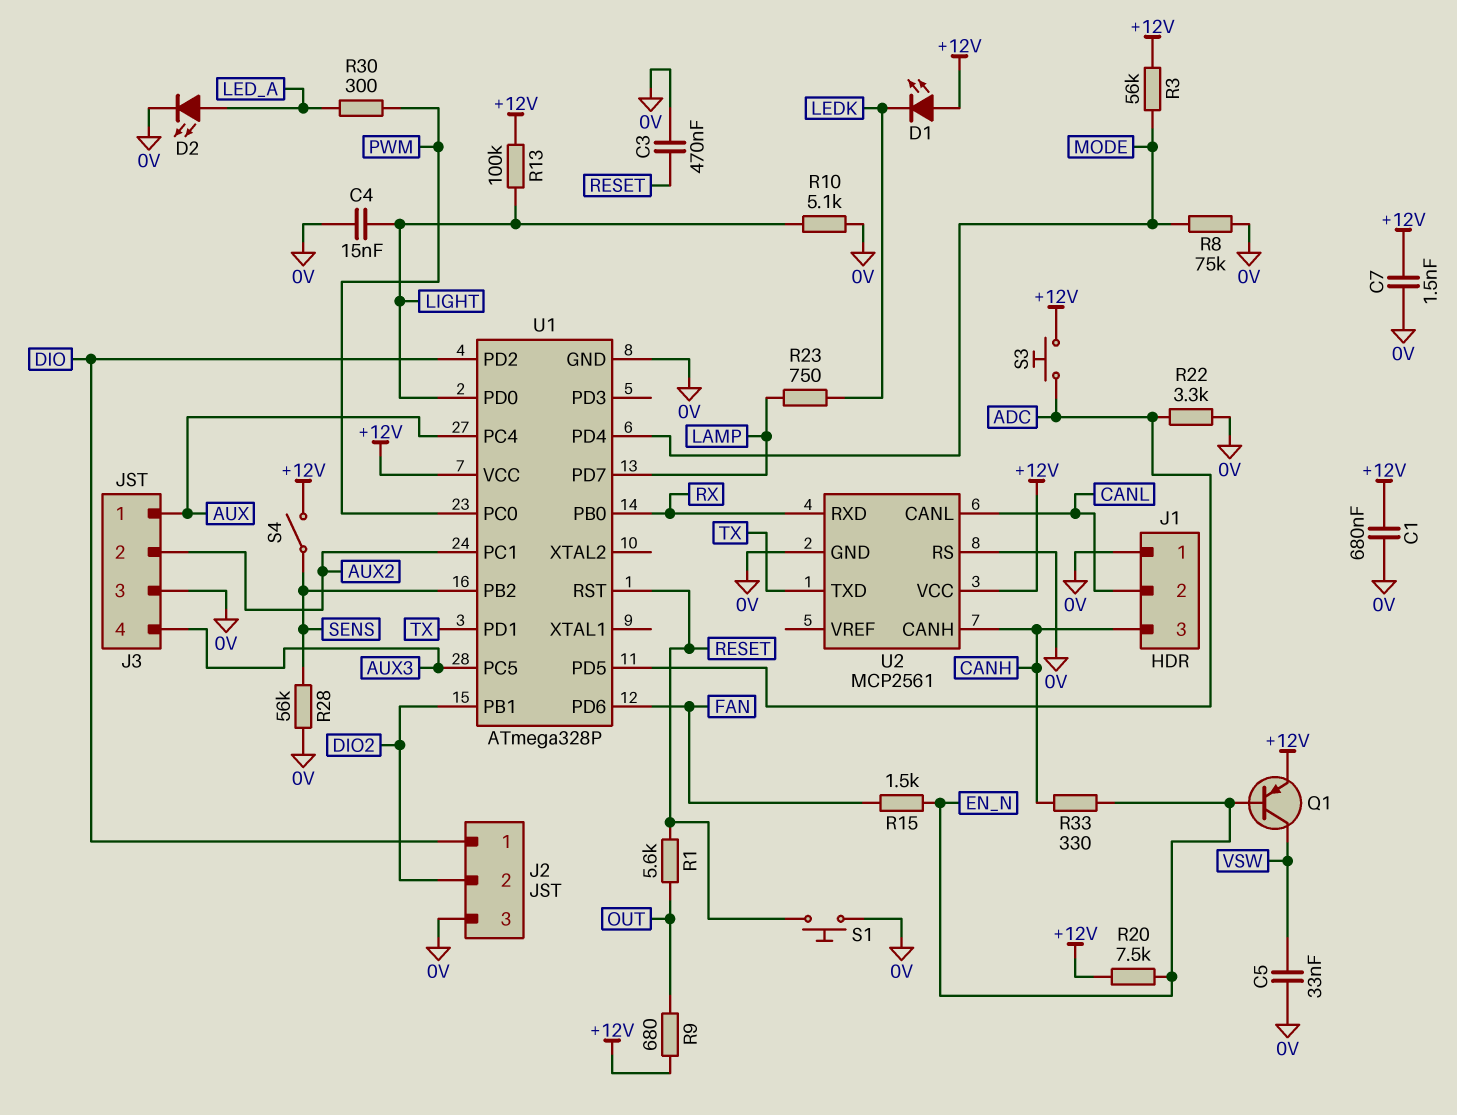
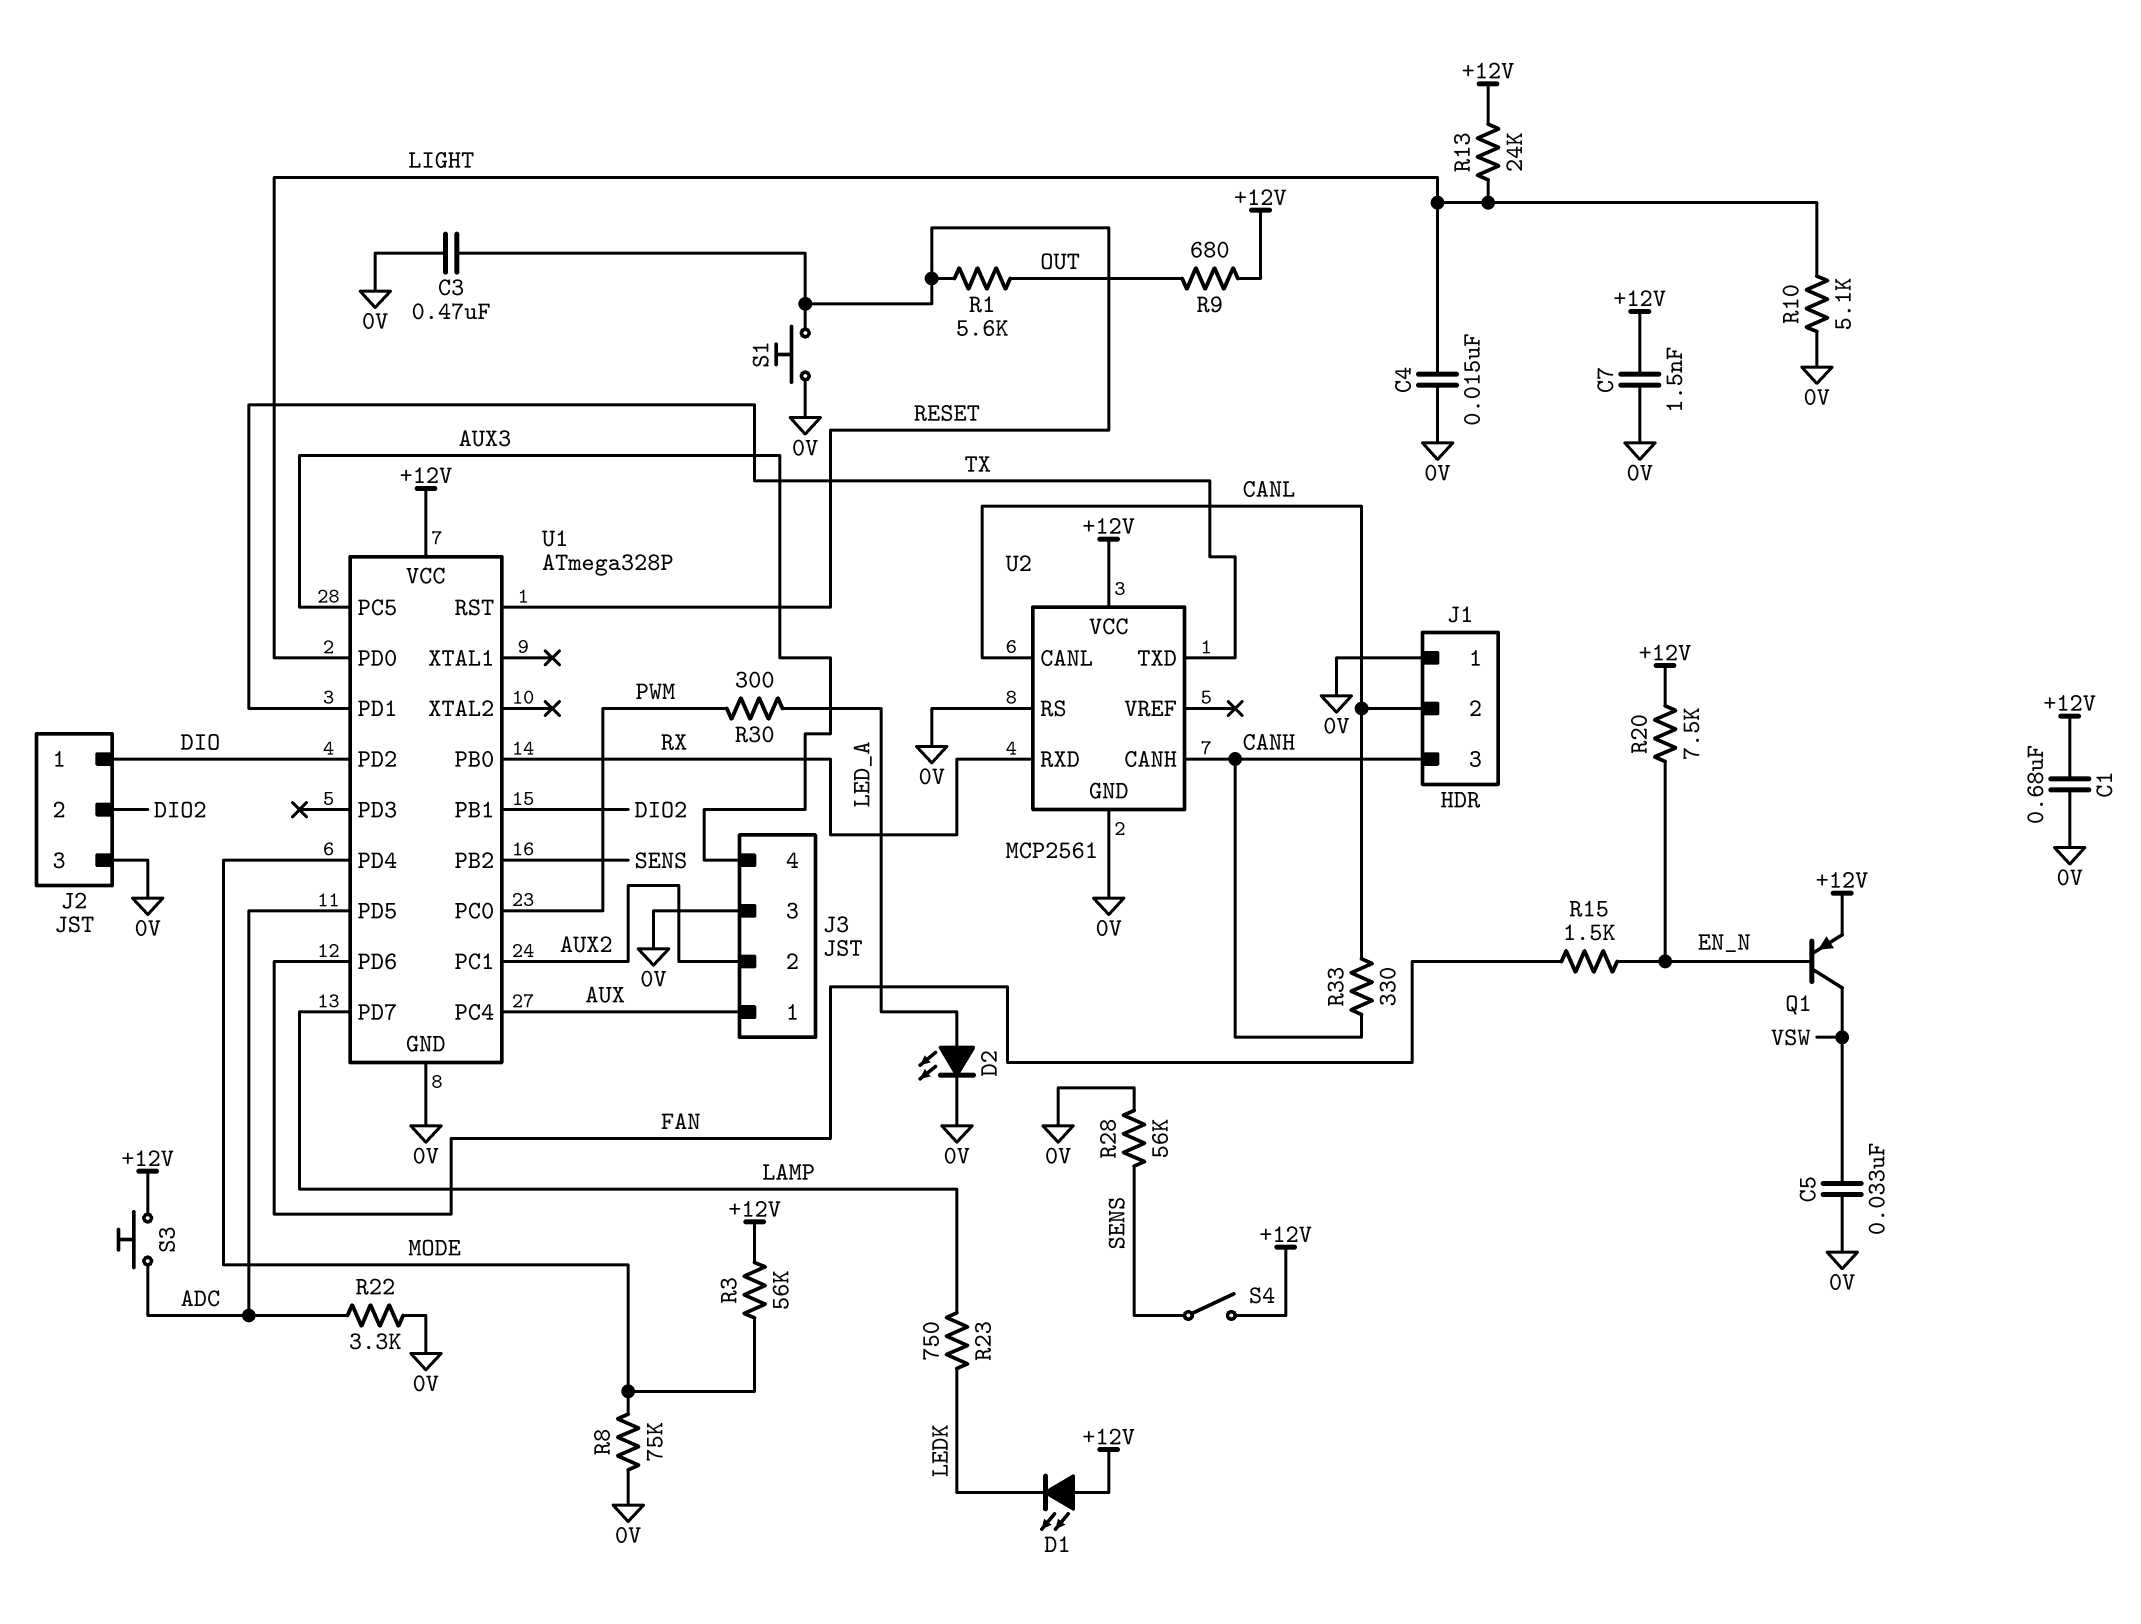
R13: 100k (+12V, LIGHT) -> 24k (+12V, LIGHT)
R33: 330 (CANH, EN_N) -> 330 (CANH, CANL)

